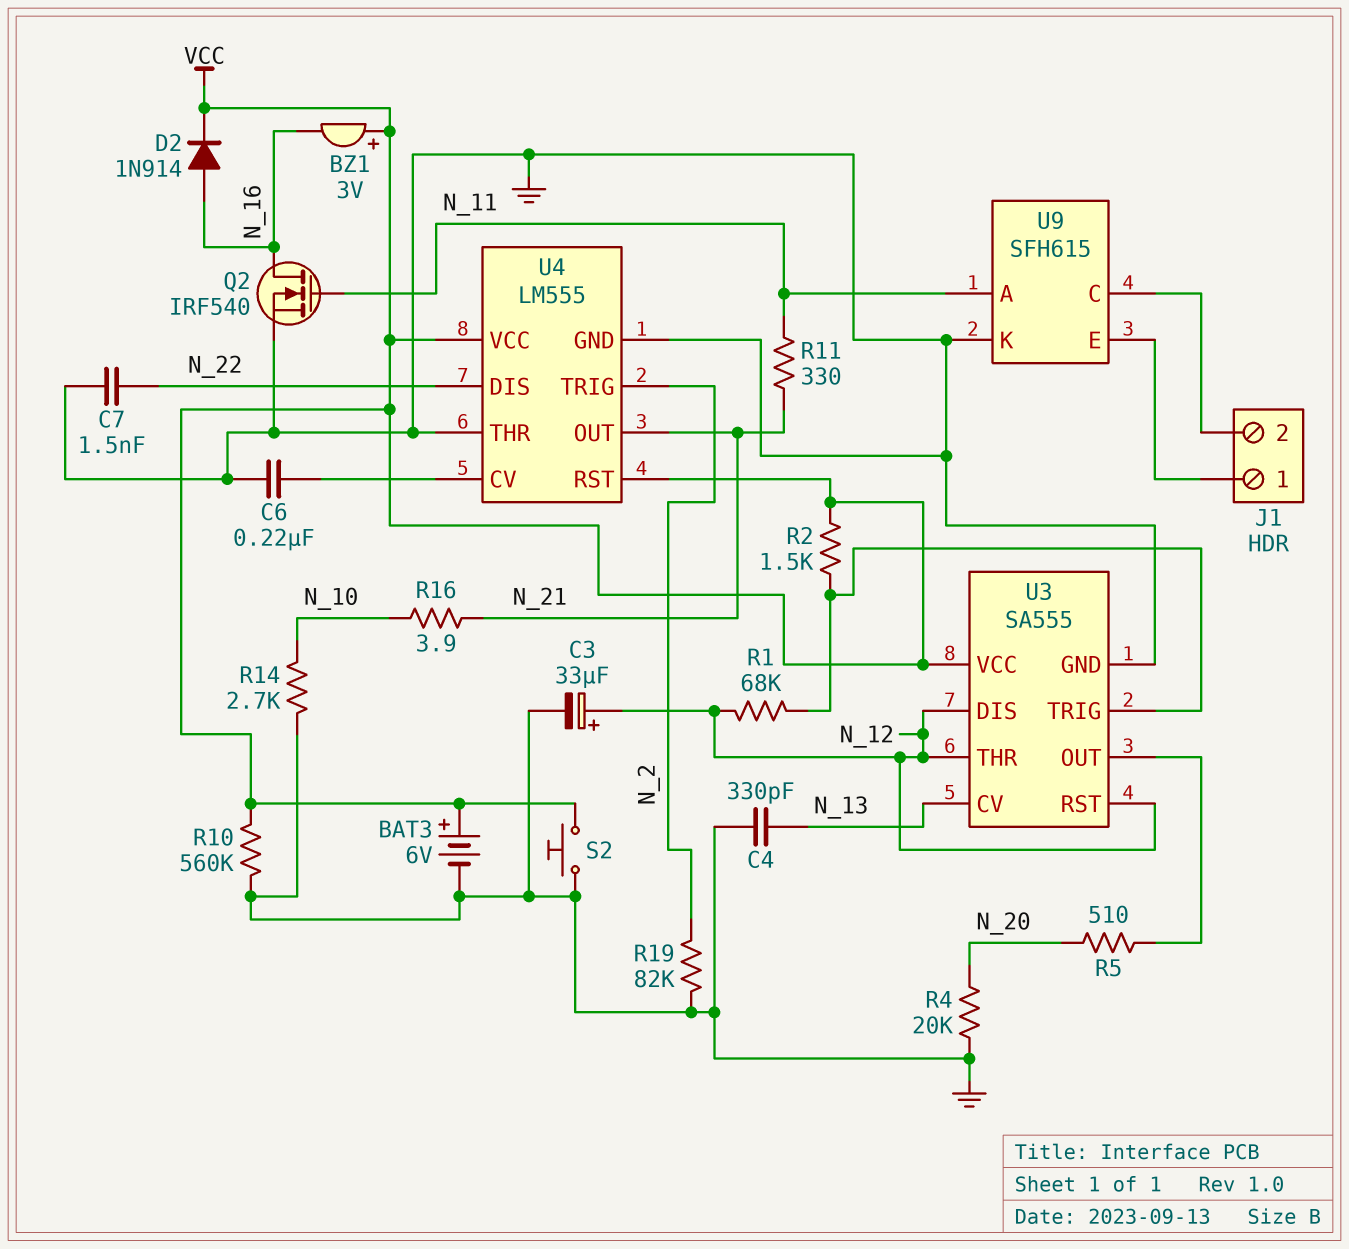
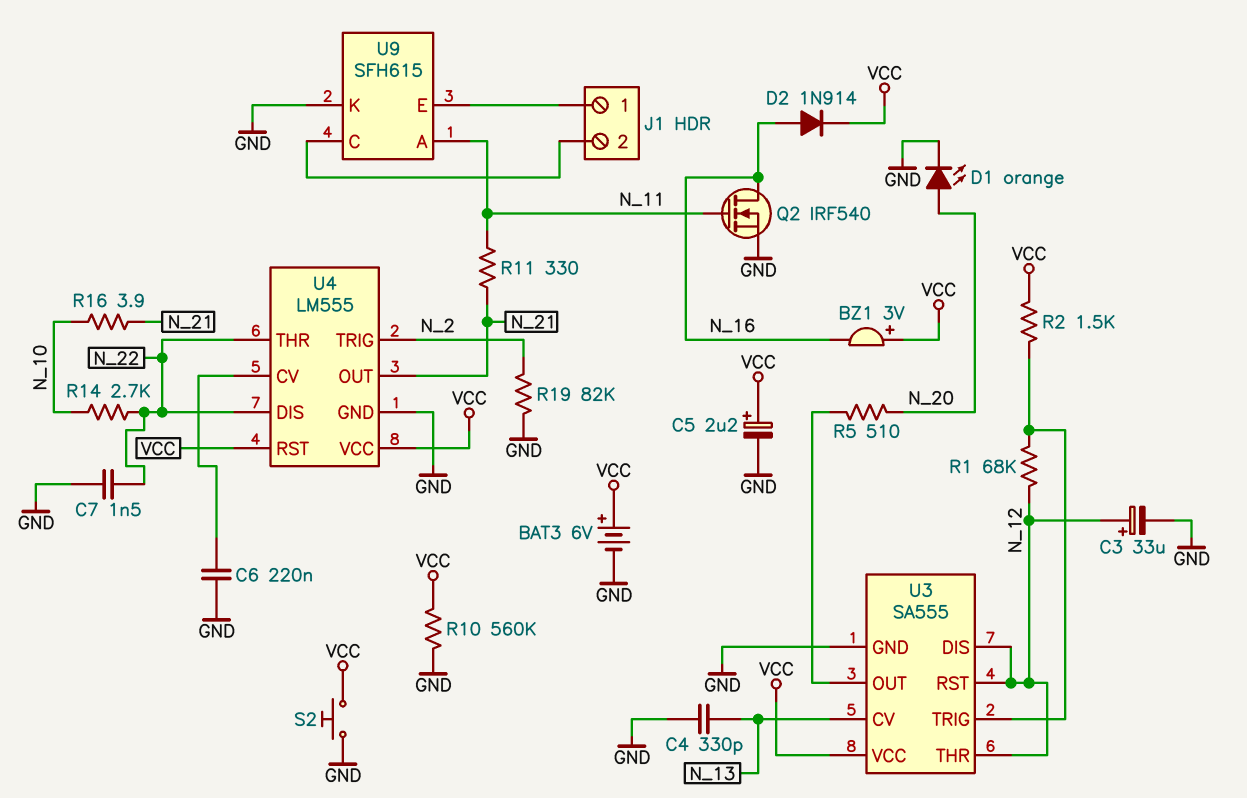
C5: none -> 2.2uF (plus VCC, minus GND)
D1: none -> LED orange (A N_20, K GND)
R4: 20k (GND, N_20) -> none
R14: 2.7k (GND, N_10) -> 2.7k (N_10, N_22)
U4 pin THR: GND -> N_22

